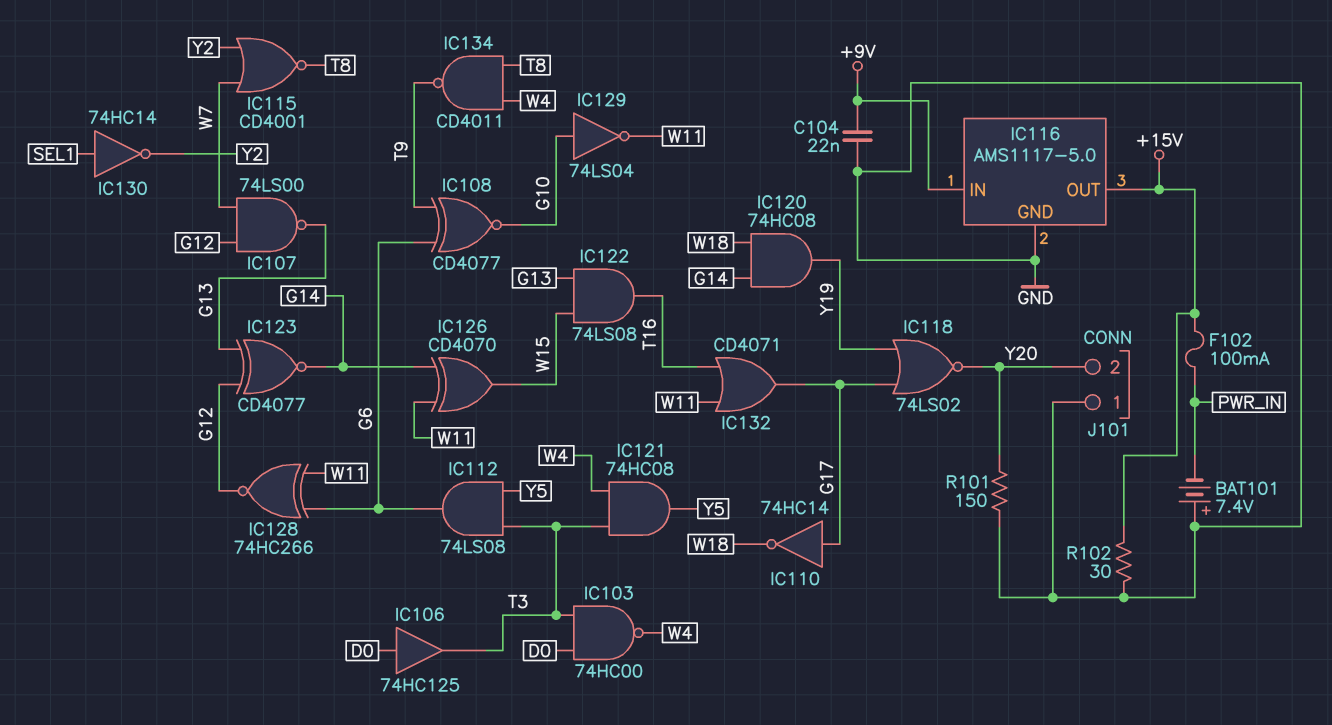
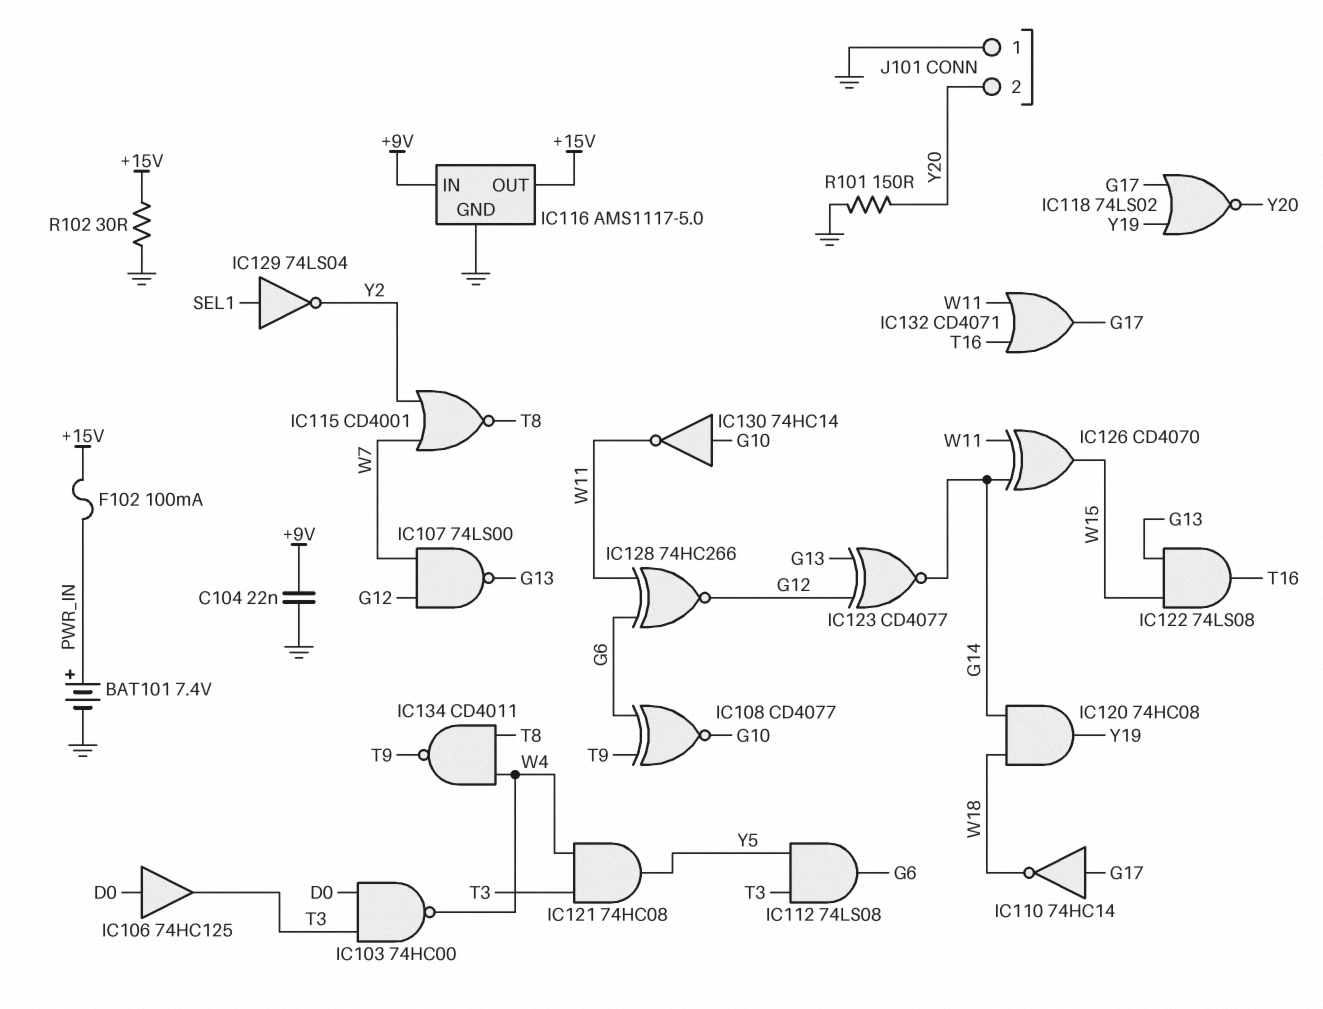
BAT101: 7.4V (plus GND, minus PWR_IN) -> 7.4V (plus PWR_IN, minus GND)
IC129: NOT 74LS04 (in G10, out W11) -> NOT 74LS04 (in SEL1, out Y2)
IC130: NOT 74HC14 (in SEL1, out Y2) -> NOT 74HC14 (in G10, out W11)

